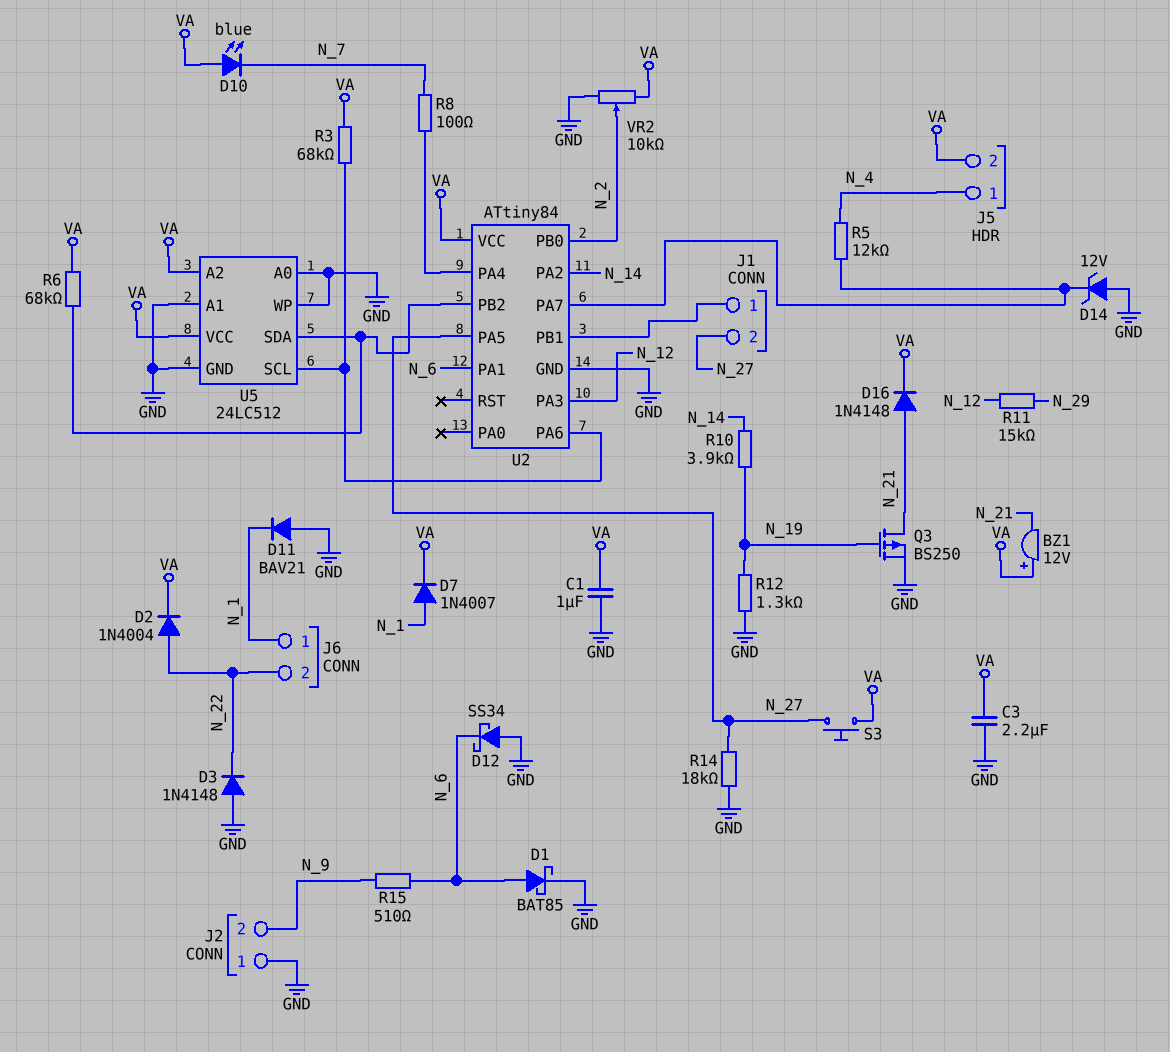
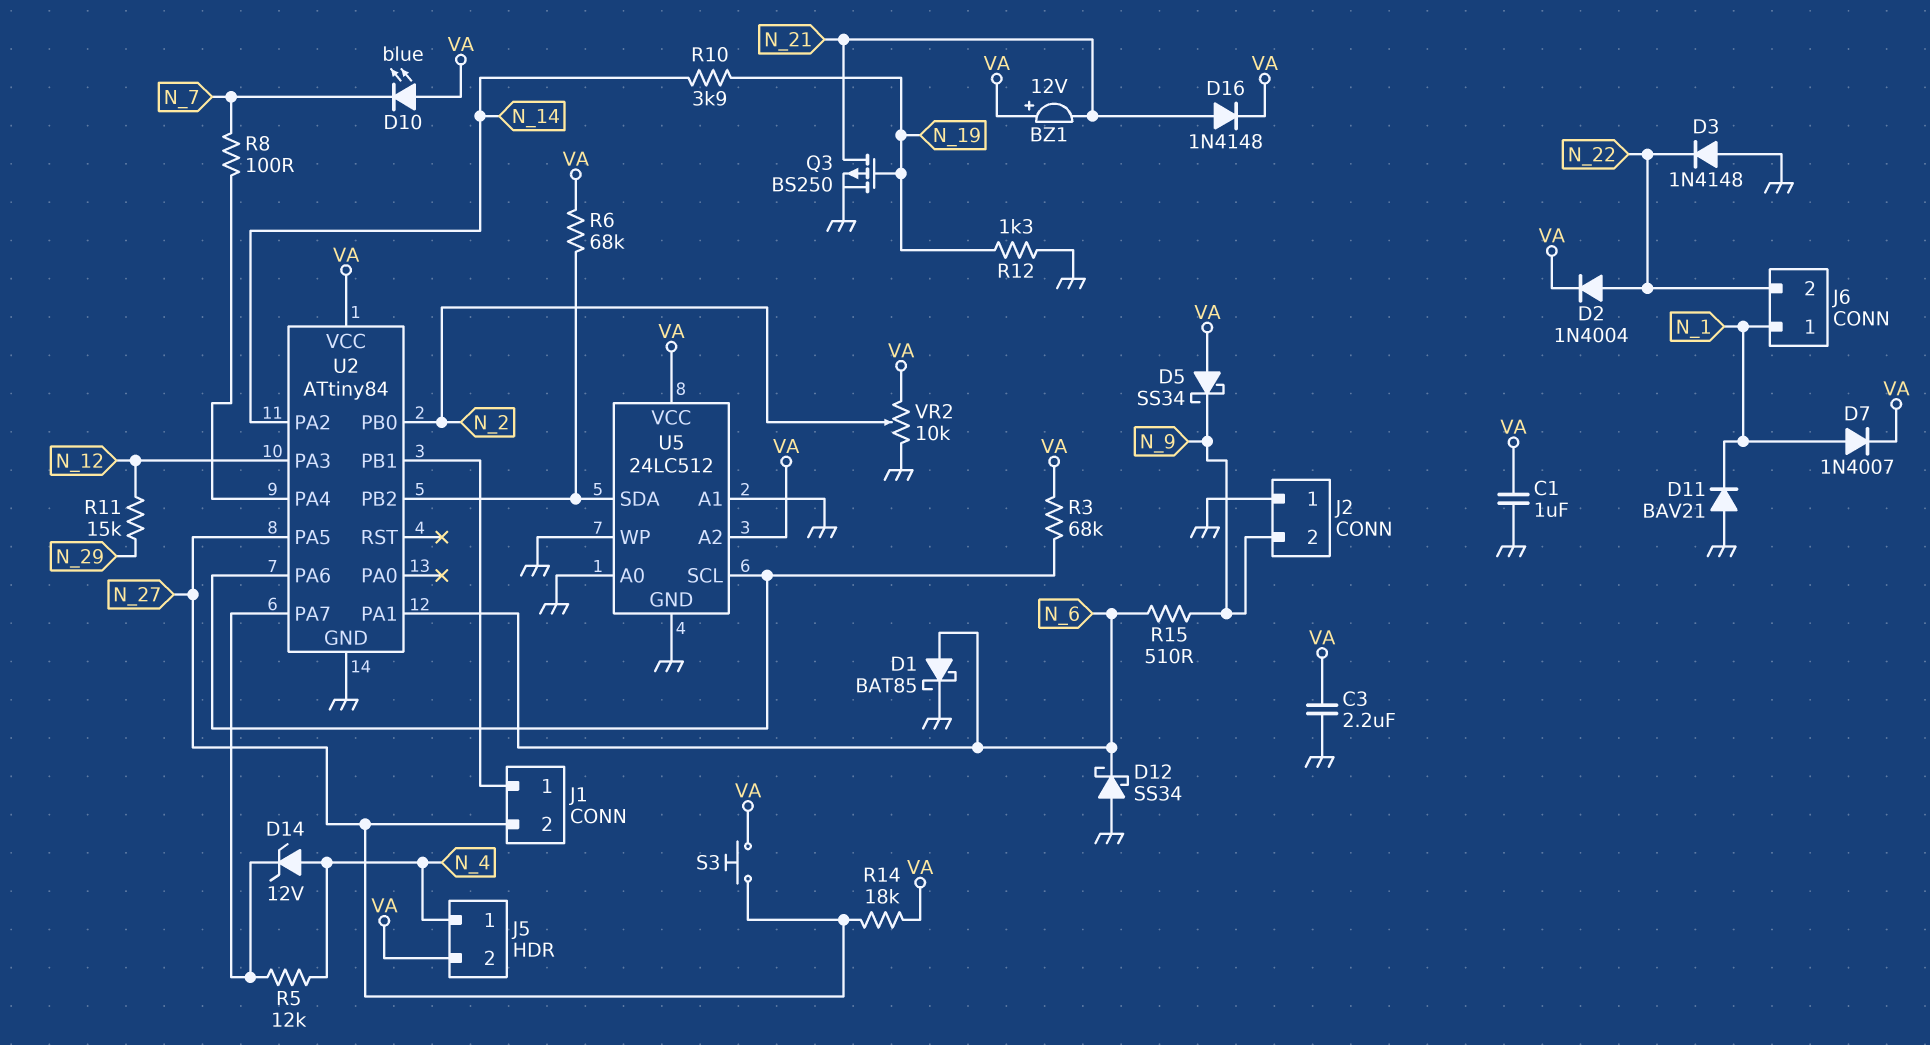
D5: none -> schottky SS34 (A VA, K N_9)
D14: zener 12V (A GND, K U2/PA7) -> zener 12V (A N_4, K U2/PA7)
R14: 18k (GND, N_27) -> 18k (N_27, VA)

